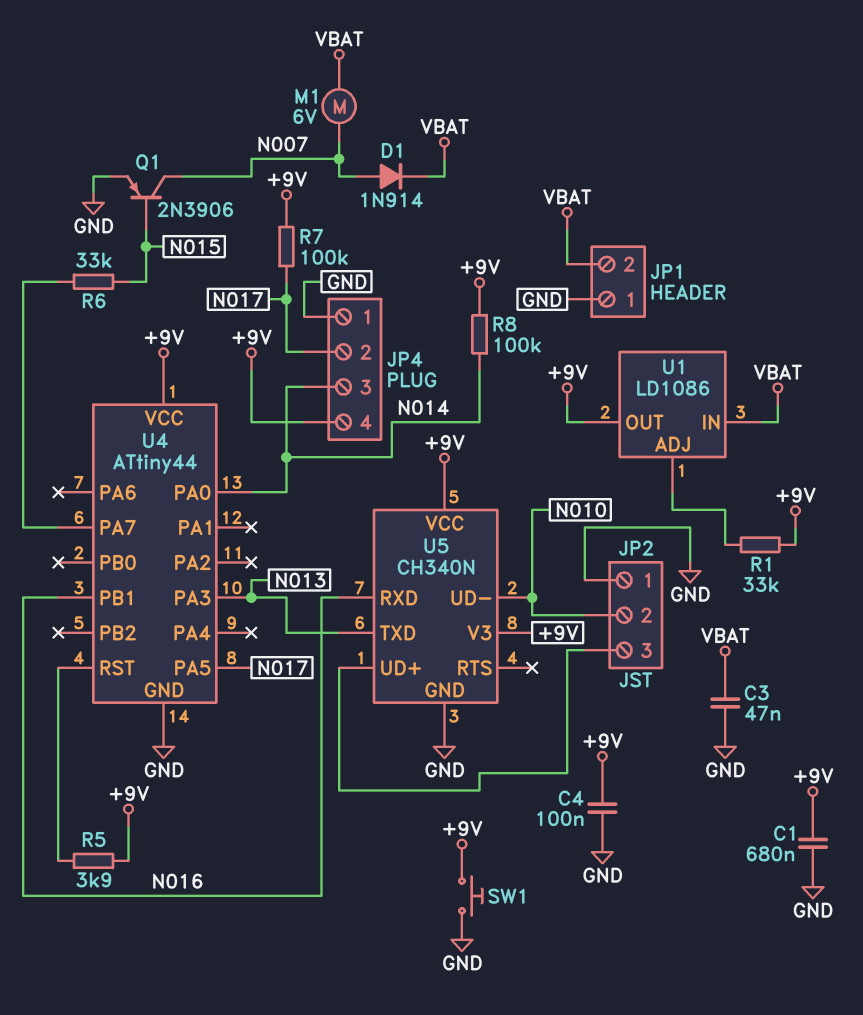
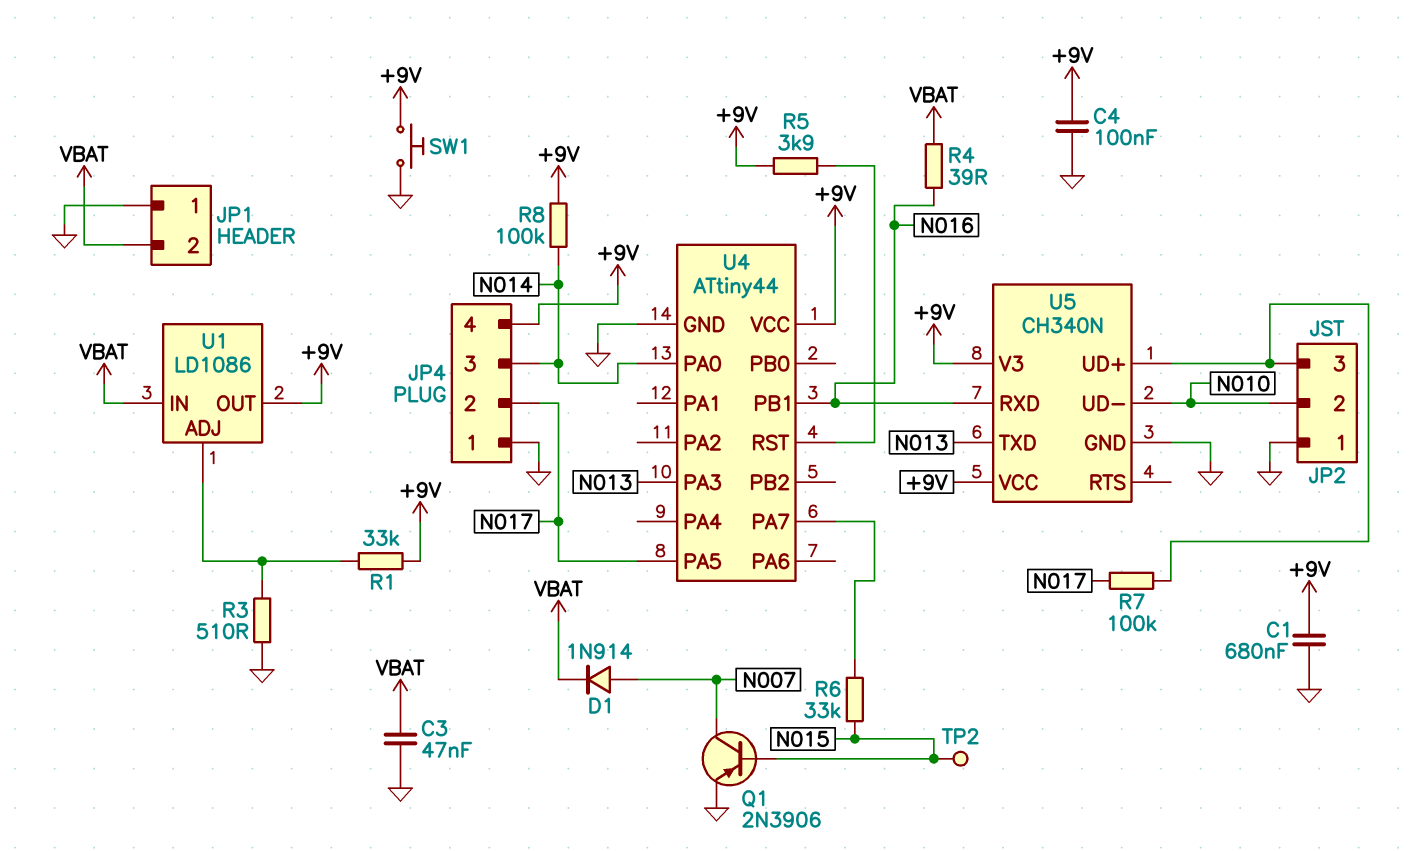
M1: motor 6V (N007, VBAT) -> none
R3: none -> 510 (GND, U1/ADJ)
R4: none -> 39 (N016, VBAT)
R7: 100k (+9V, N017) -> 100k (JP2/3, N017)
TP2: none -> test point (N015)

